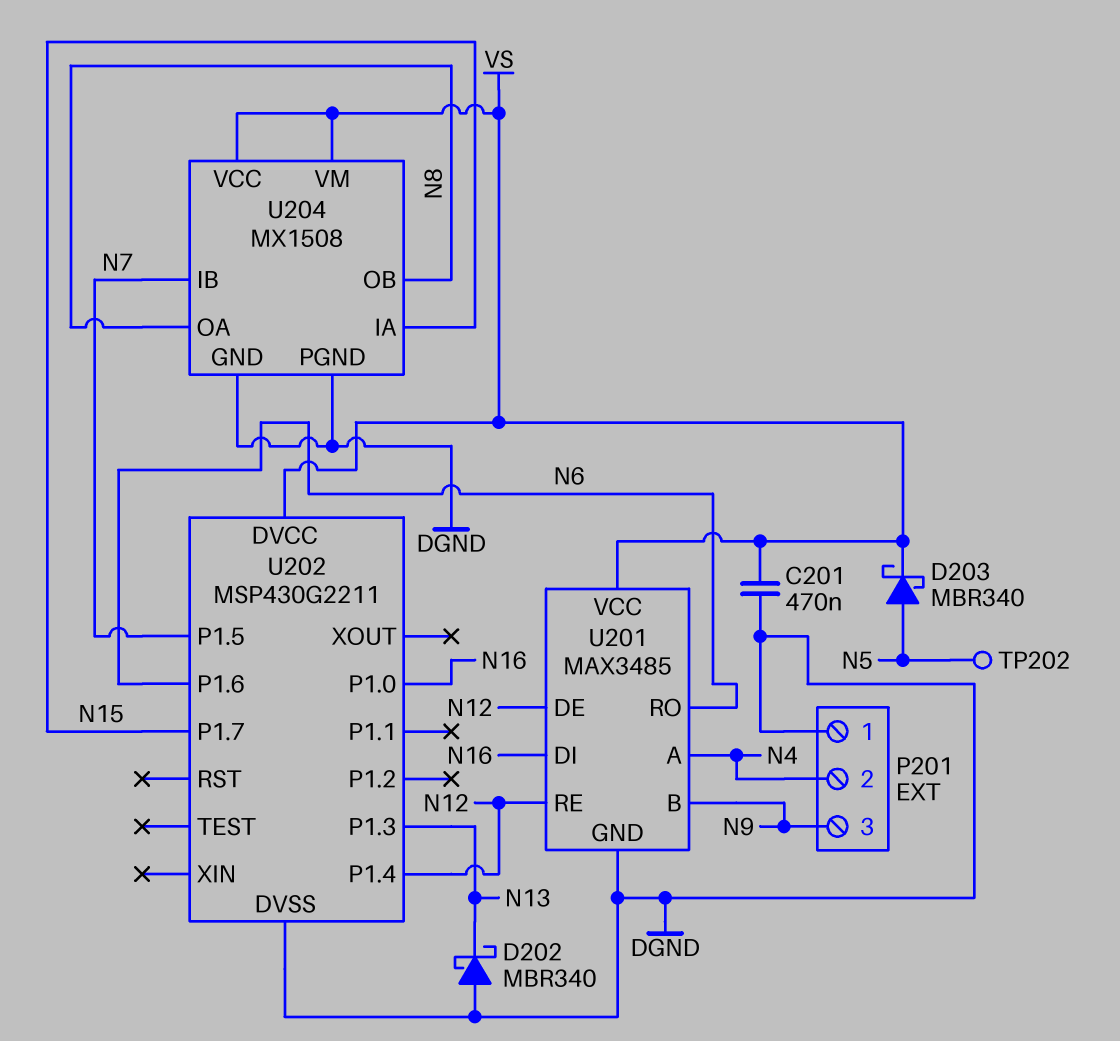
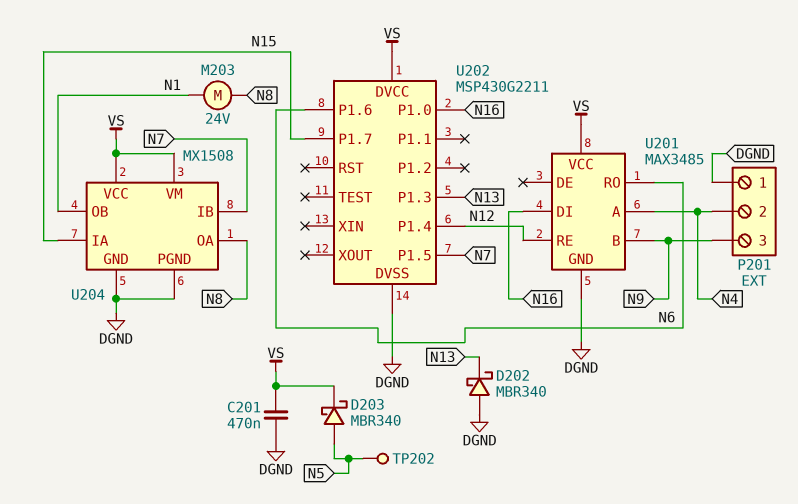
M203: none -> motor 24V (N1, N8)
U201 pin DE: N12 -> none
U204 pin OB: N8 -> N1

